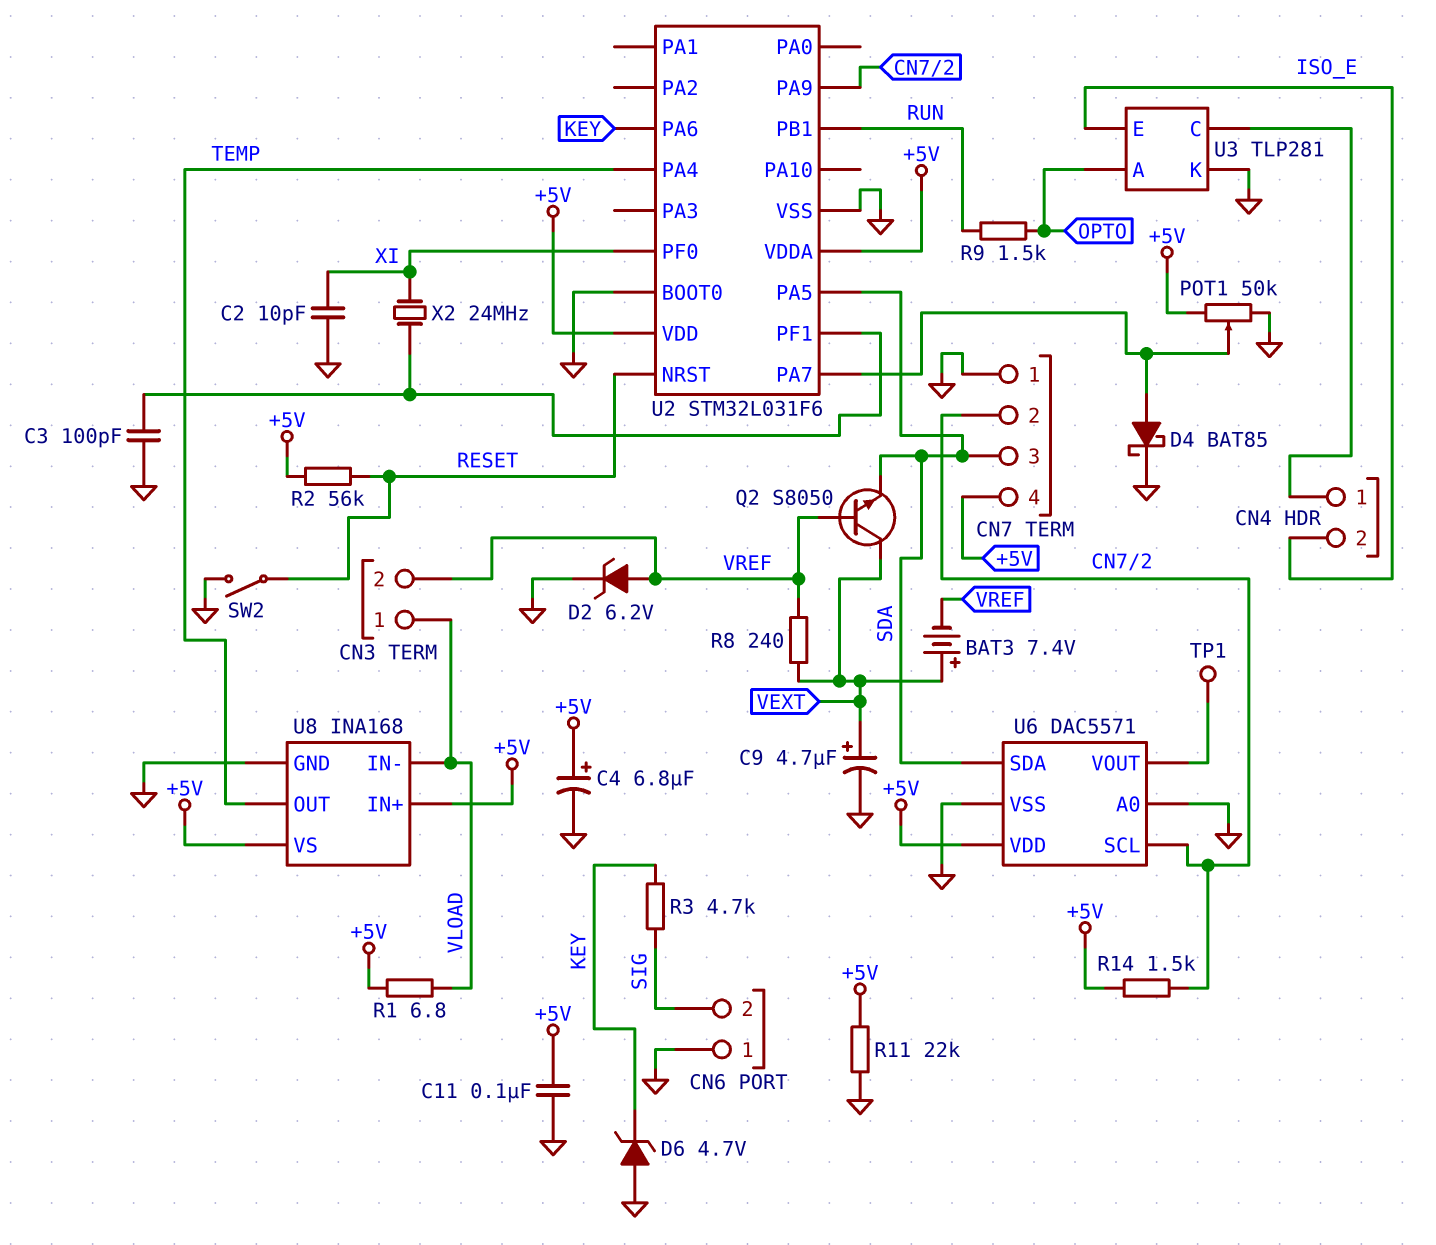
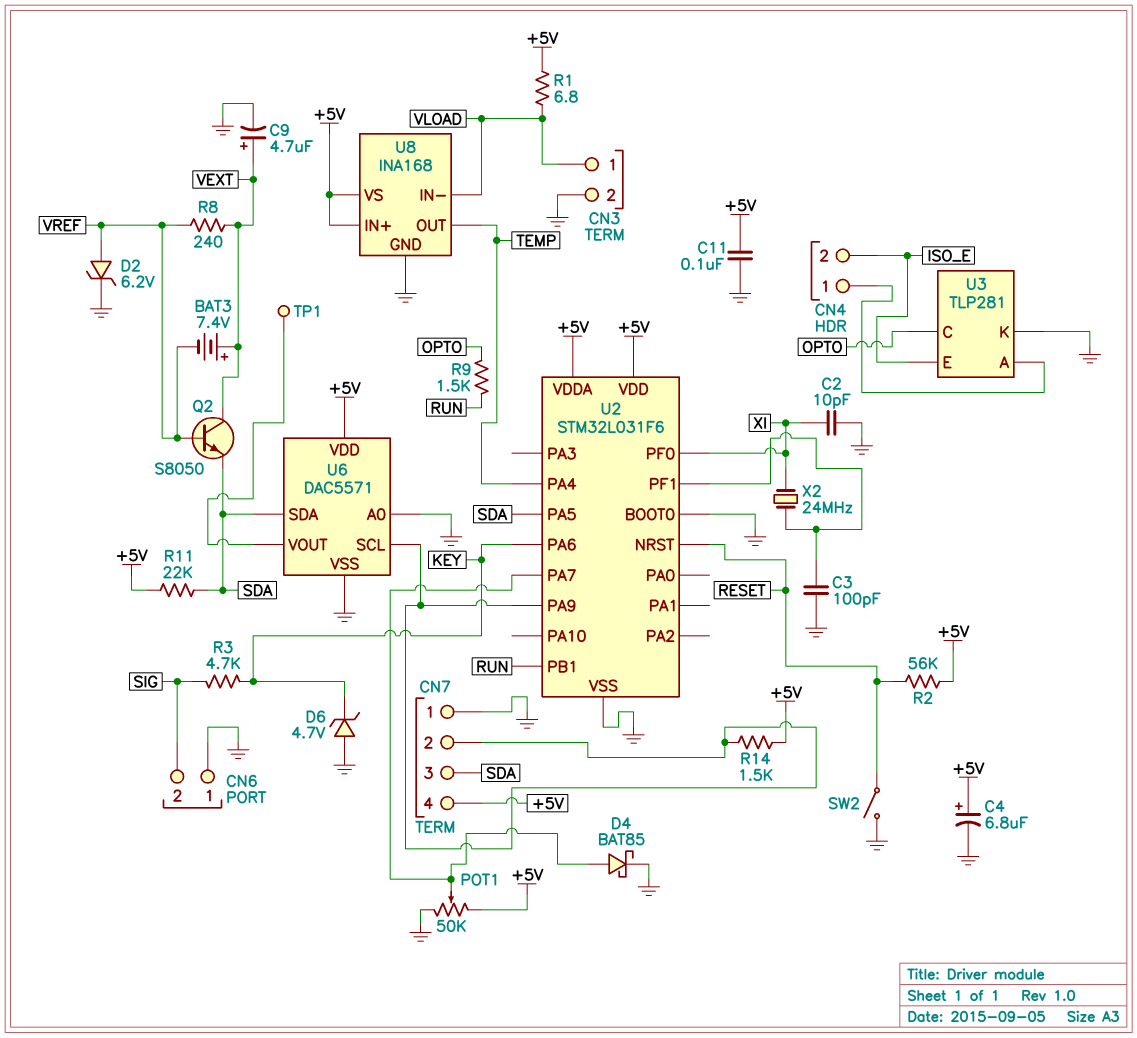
CN3 pin 2: VREF -> GND
R11: 22k (+5V, GND) -> 22k (+5V, SDA)
U3 pin A: OPTO -> CN4/1
U3 pin C: CN4/1 -> OPTO

